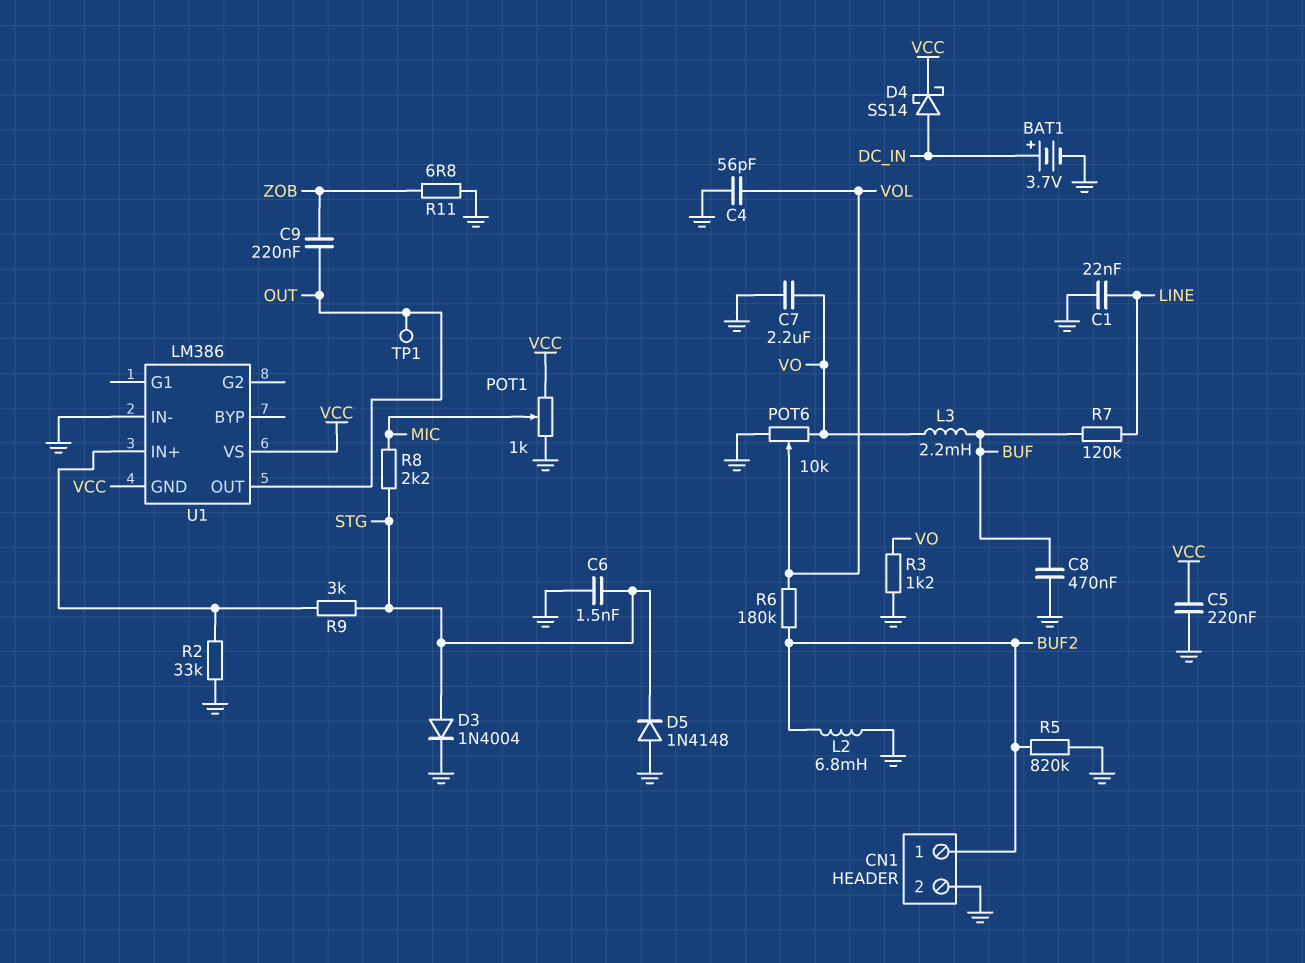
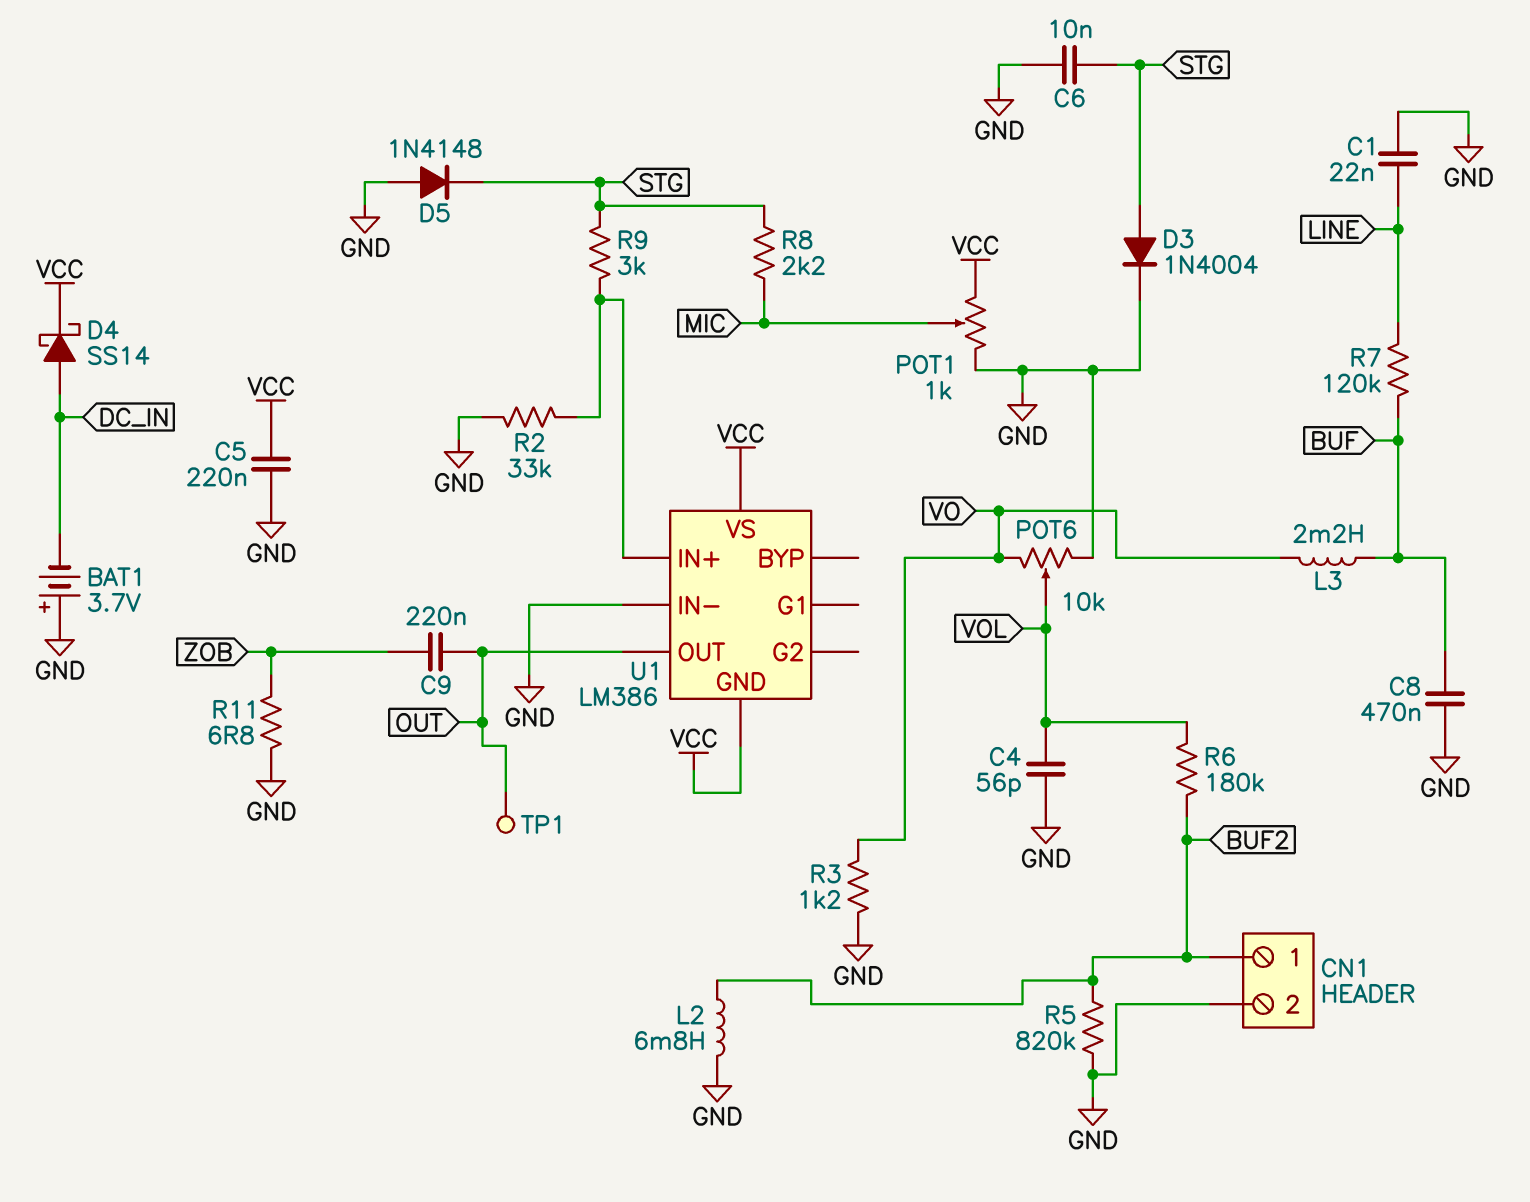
BAT1: 3.7V (plus DC_IN, minus GND) -> 3.7V (plus GND, minus DC_IN)
C6: 1.5nF (GND, STG) -> 10nF (GND, STG)
C7: 2.2uF (GND, VO) -> none

